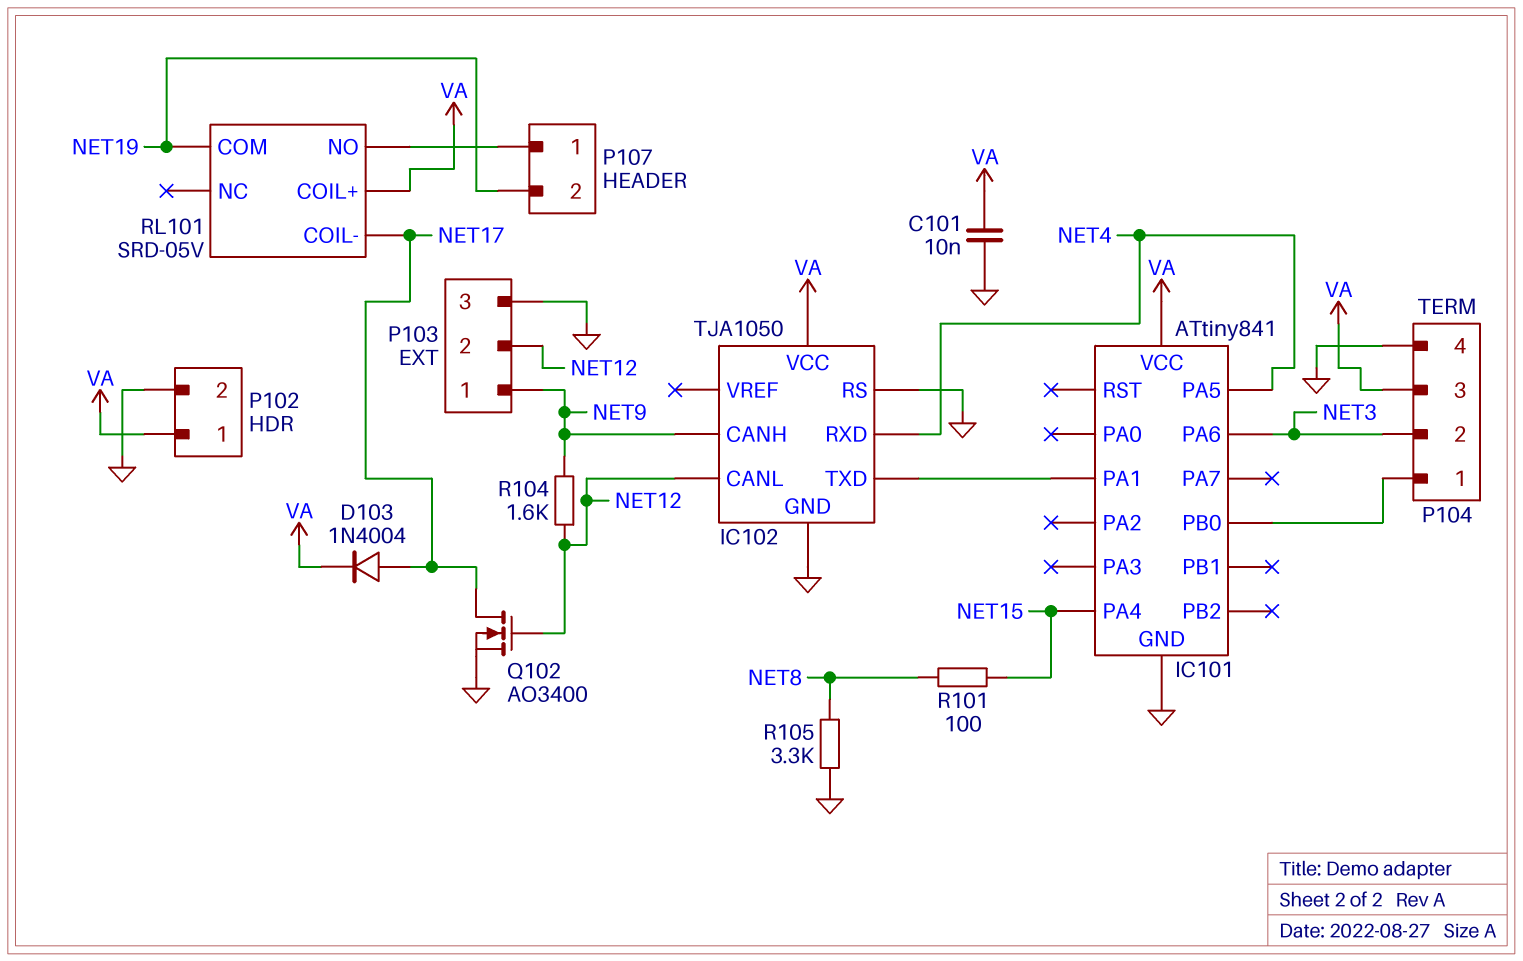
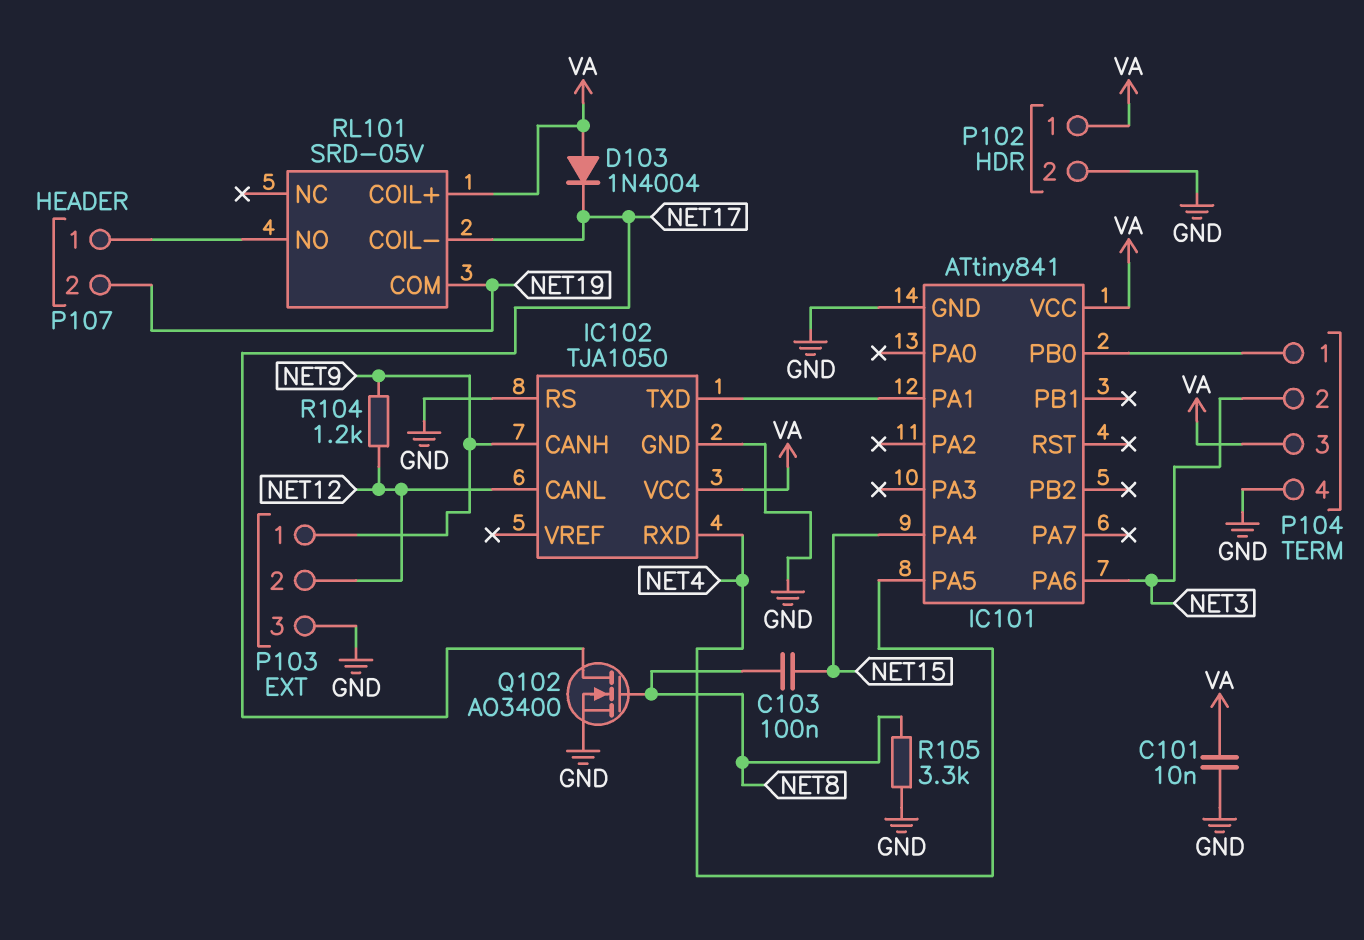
C103: none -> 100nF (NET8, NET15)
D103: diode 1N4004 (A NET17, K VA) -> diode 1N4004 (A VA, K NET17)
Q102: NMOS AO3400 (G NET12, D NET17, S GND) -> NMOS AO3400 (G NET8, D NET17, S GND)
R101: 100 (NET8, NET15) -> none
R104: 1.6k (NET9, NET12) -> 1.2k (NET9, NET12)

